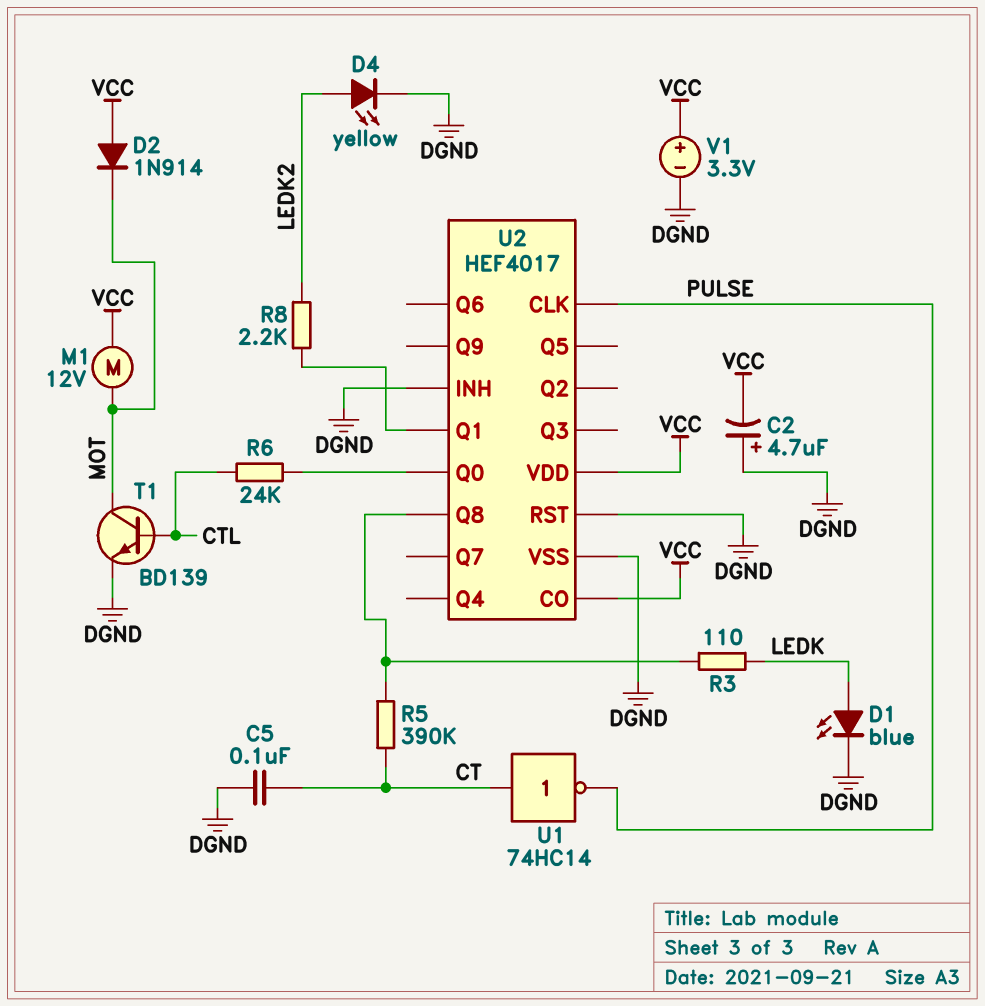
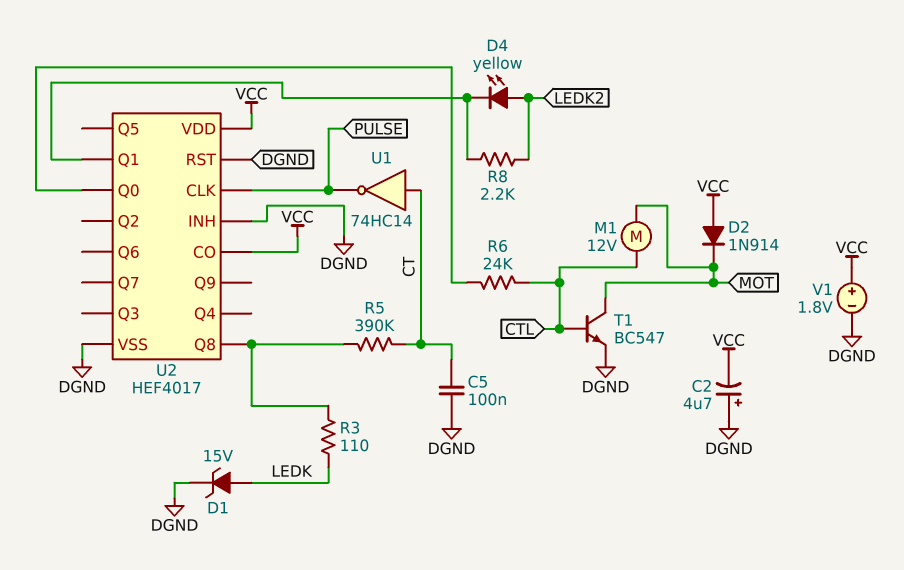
D1: LED blue (A LEDK, K DGND) -> zener 15V (A LEDK, K DGND)
D4: LED yellow (A LEDK2, K DGND) -> LED yellow (A LEDK2, K U2/Q1)
M1: motor 12V (MOT, VCC) -> motor 12V (CTL, MOT)
T1: NPN BD139 (B CTL, C MOT, E DGND) -> NPN BC547 (B CTL, C MOT, E DGND)
V1: 3.3V (plus VCC, minus DGND) -> 1.8V (plus VCC, minus DGND)

